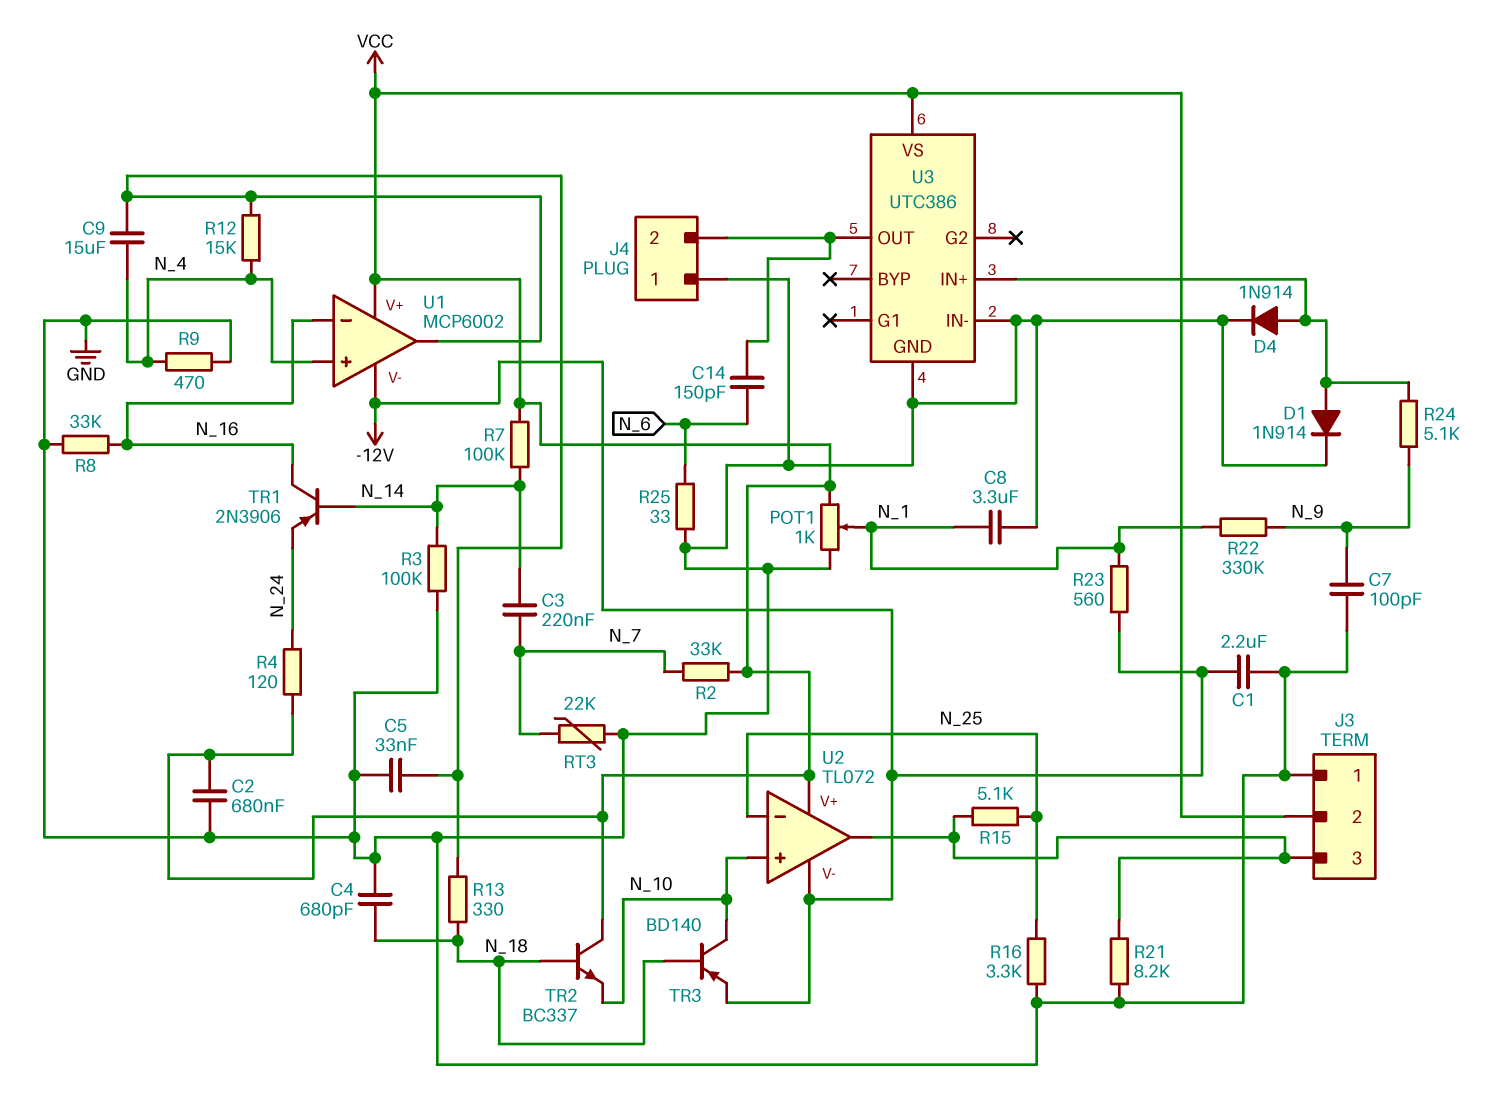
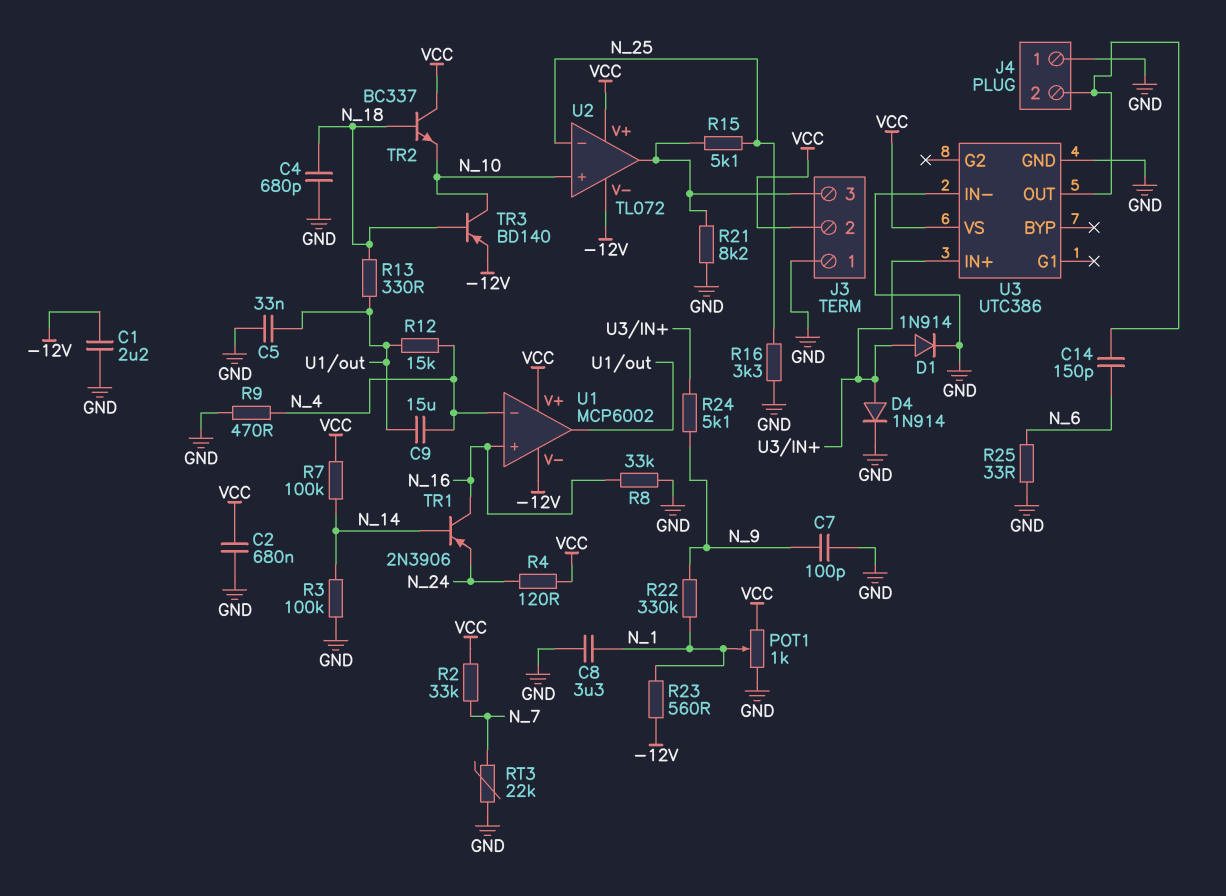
C3: 220nF (N_7, N_14) -> none
U1 pin in+: N_4 -> N_16
U1 pin in-: N_16 -> N_4

